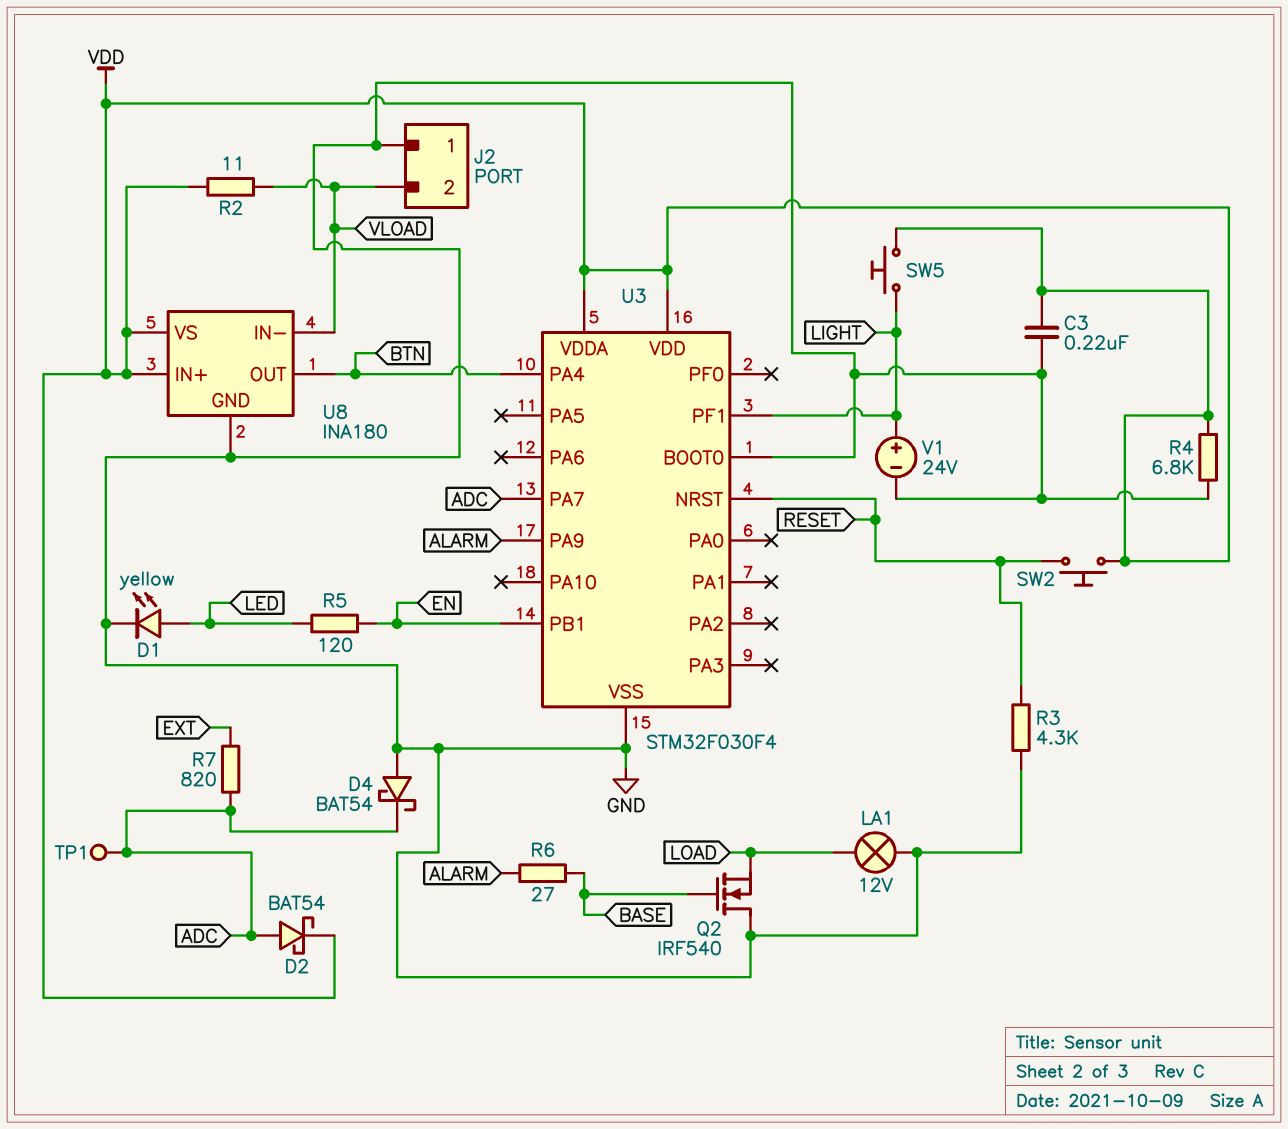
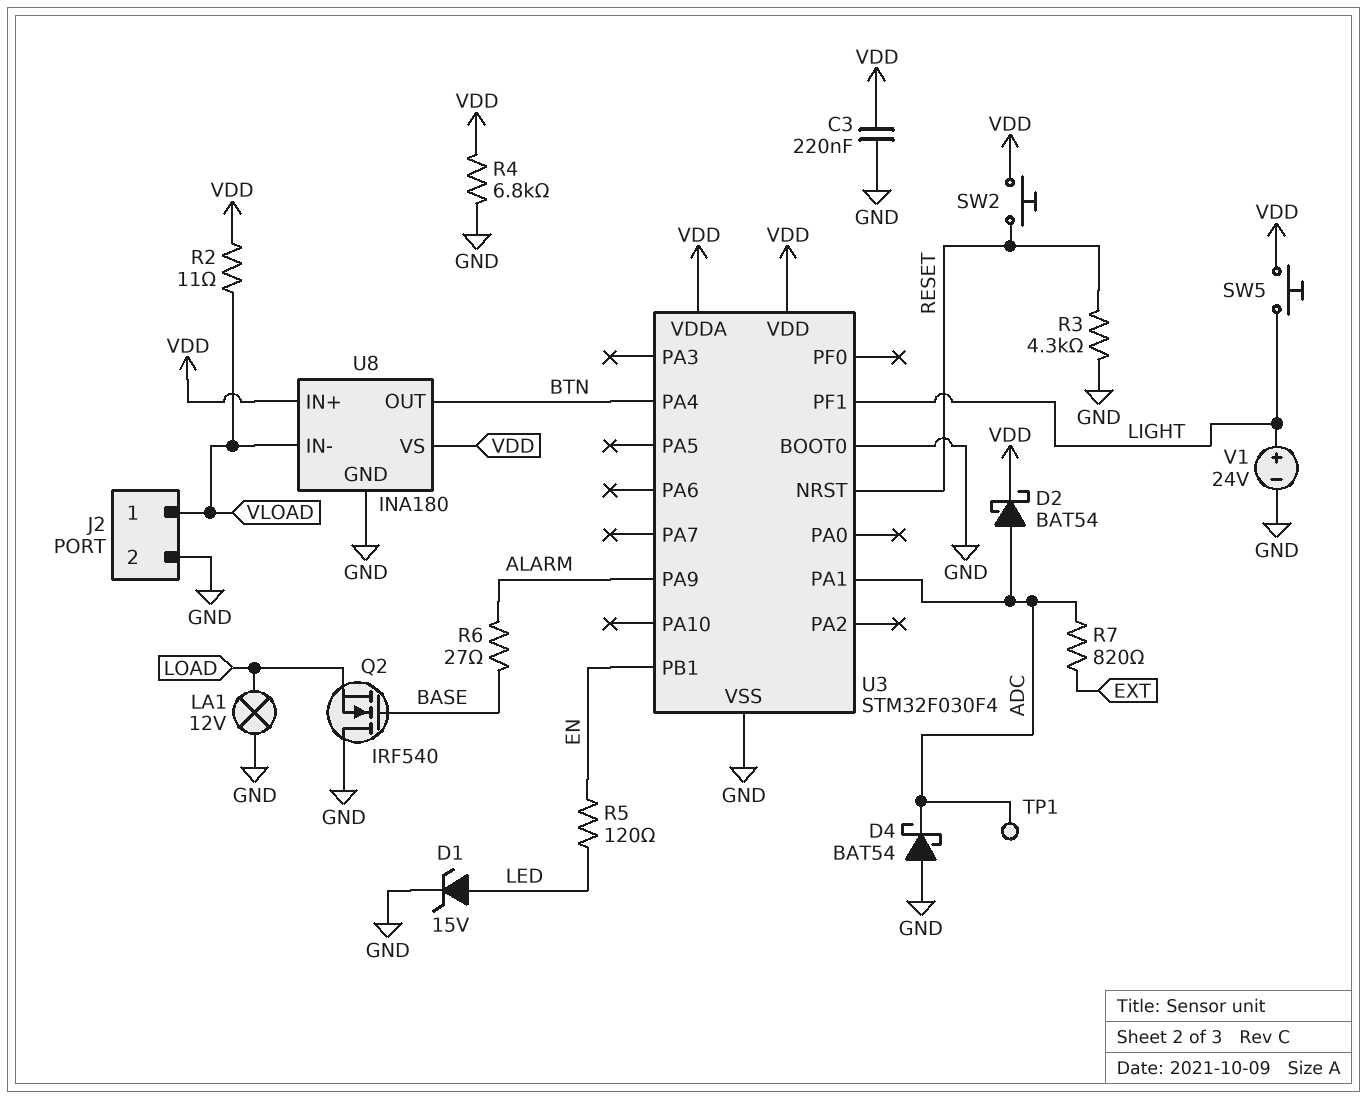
D1: LED yellow (A LED, K GND) -> zener 15V (A LED, K GND)
J2 pin 1: GND -> VLOAD
J2 pin 2: VLOAD -> GND
U3 pin PA1: none -> ADC
U3 pin PA7: ADC -> none

